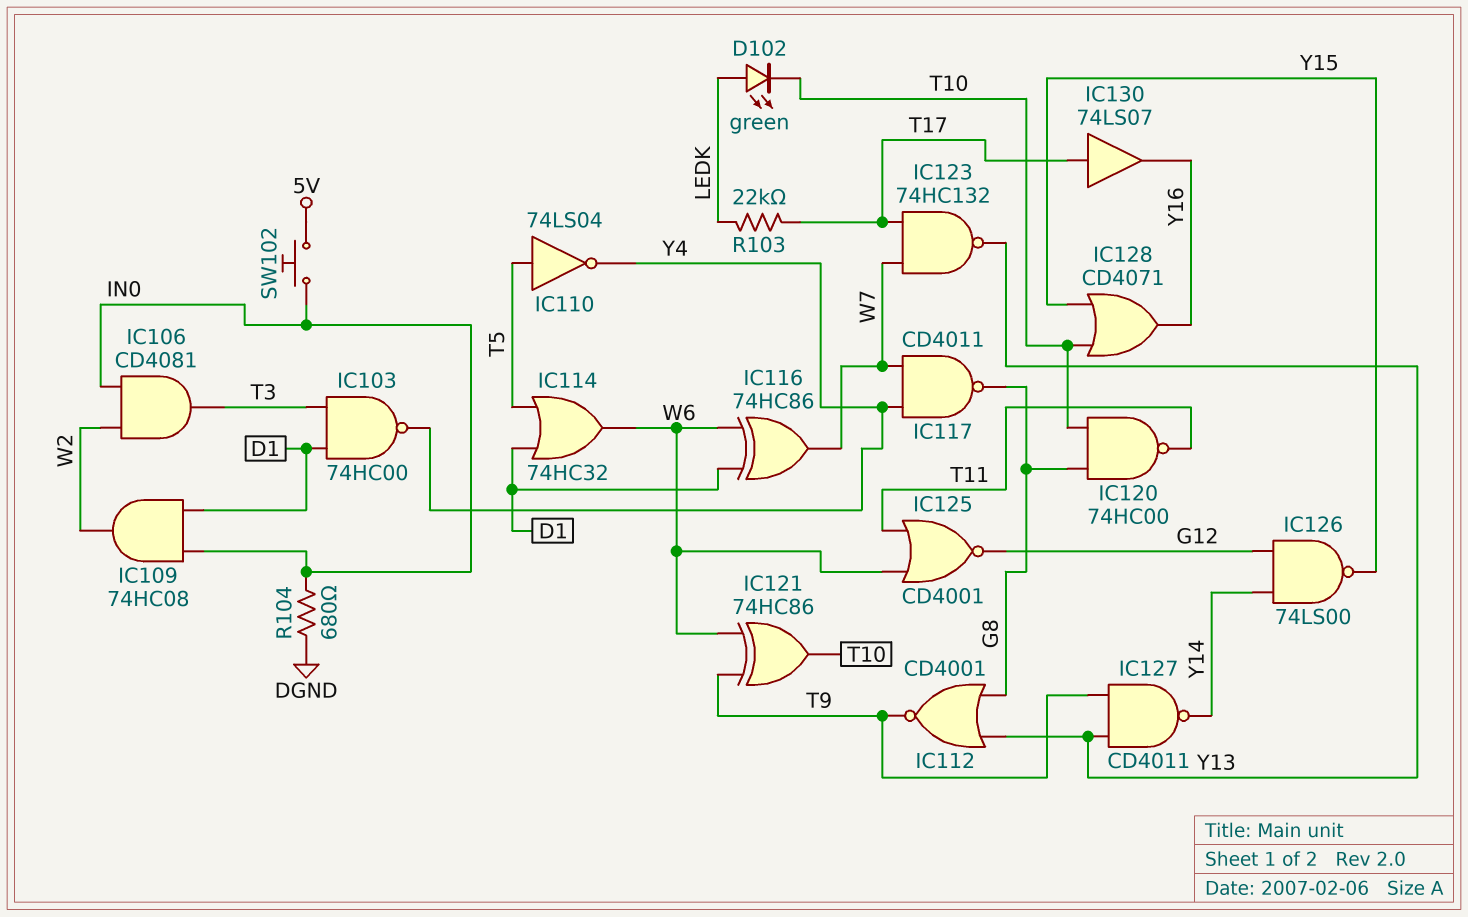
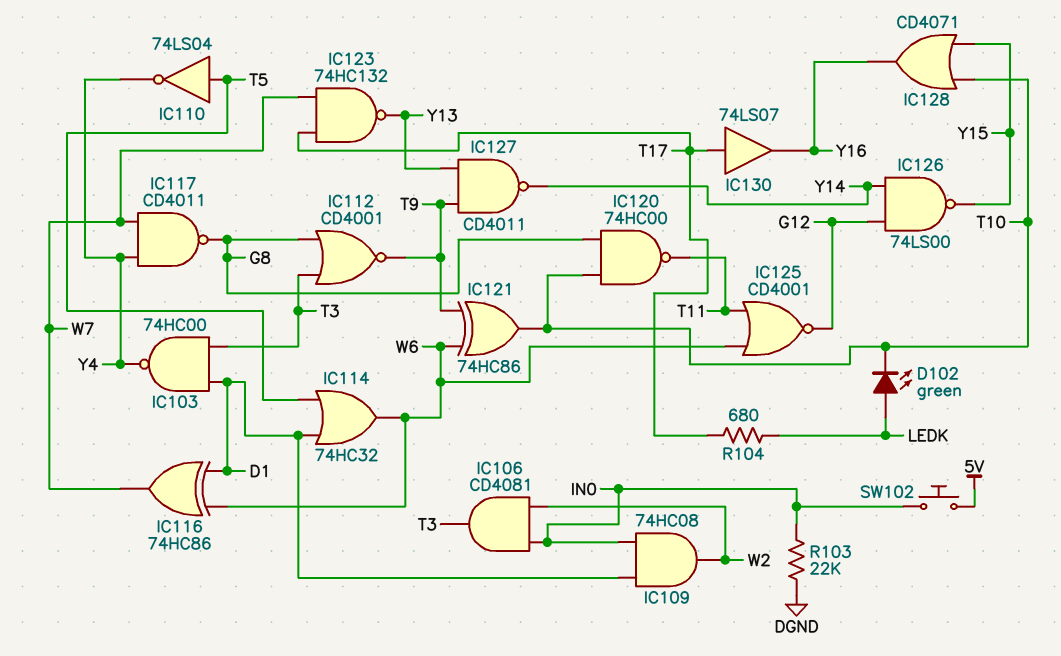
IC112: NOR CD4001 (in G8, in Y13, out T9) -> NOR CD4001 (in G8, in T3, out T9)
R103: 22k (LEDK, T17) -> 22k (DGND, IN0)
R104: 680 (DGND, IN0) -> 680 (LEDK, T17)

